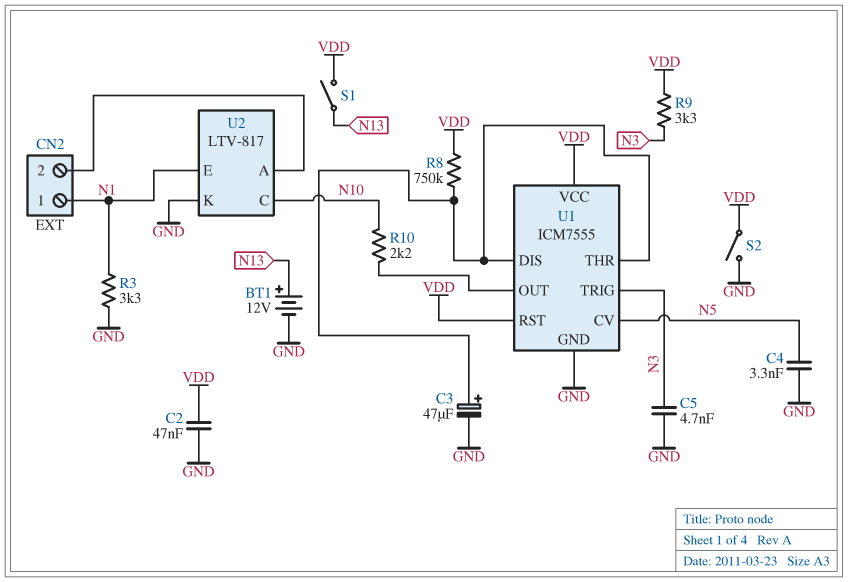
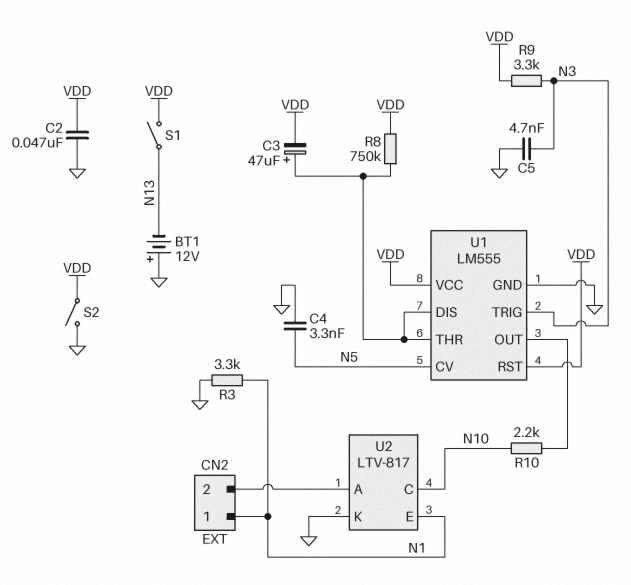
BT1: 12V (plus N13, minus GND) -> 12V (plus GND, minus N13)
C3: 47uF (plus U1/DIS, minus GND) -> 47uF (plus U1/DIS, minus VDD)
U1: ICM7555 -> LM555

